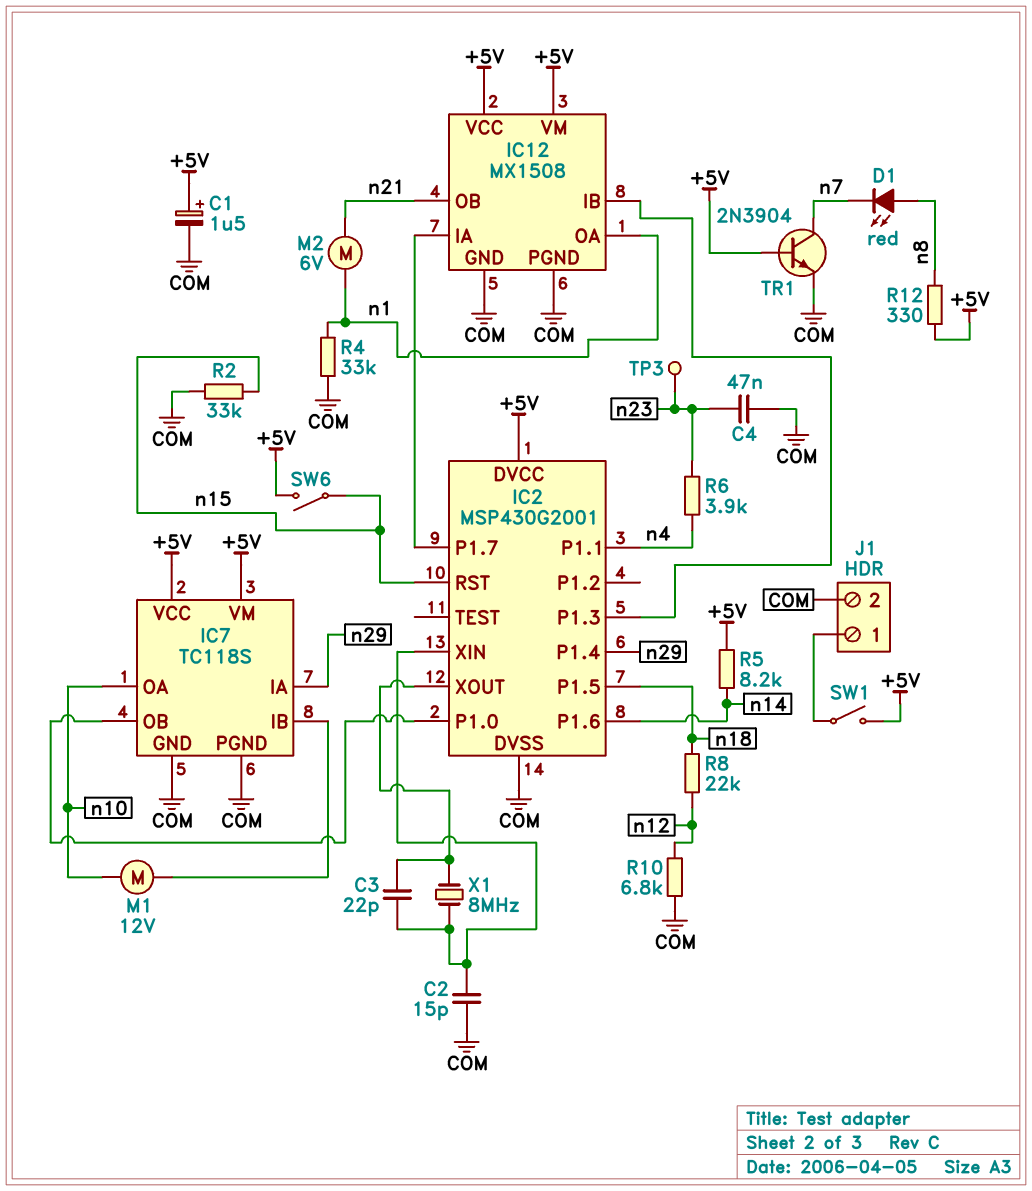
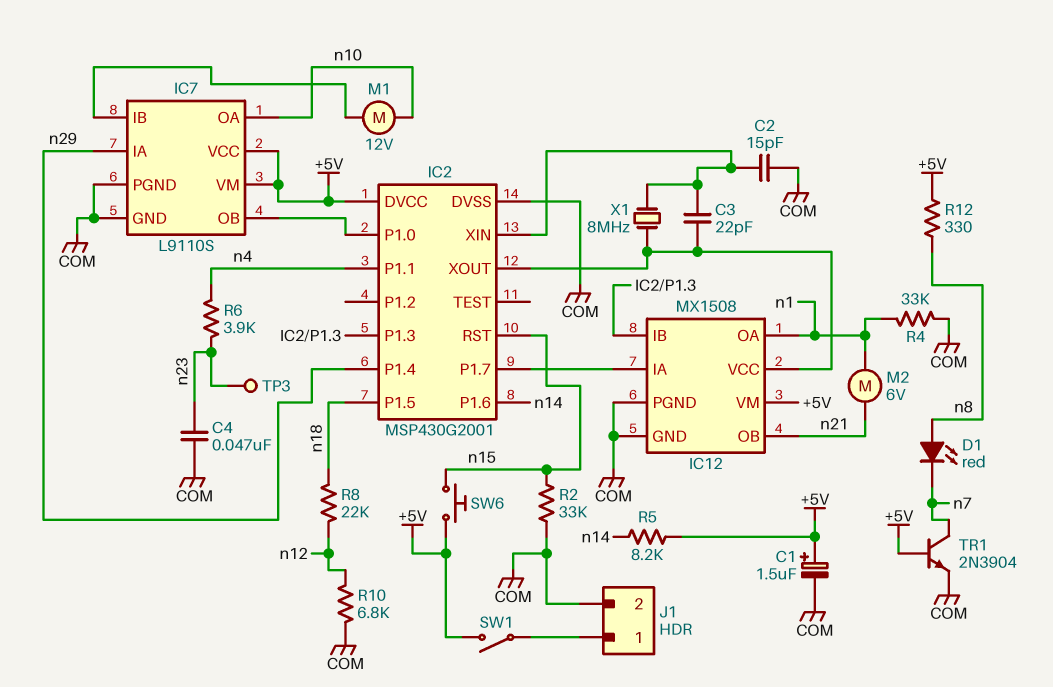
IC7: TC118S -> L9110S
IC12 pin VCC: +5V -> IC2/XOUT
SW6: switch (+5V, n15) -> button (+5V, n15)

